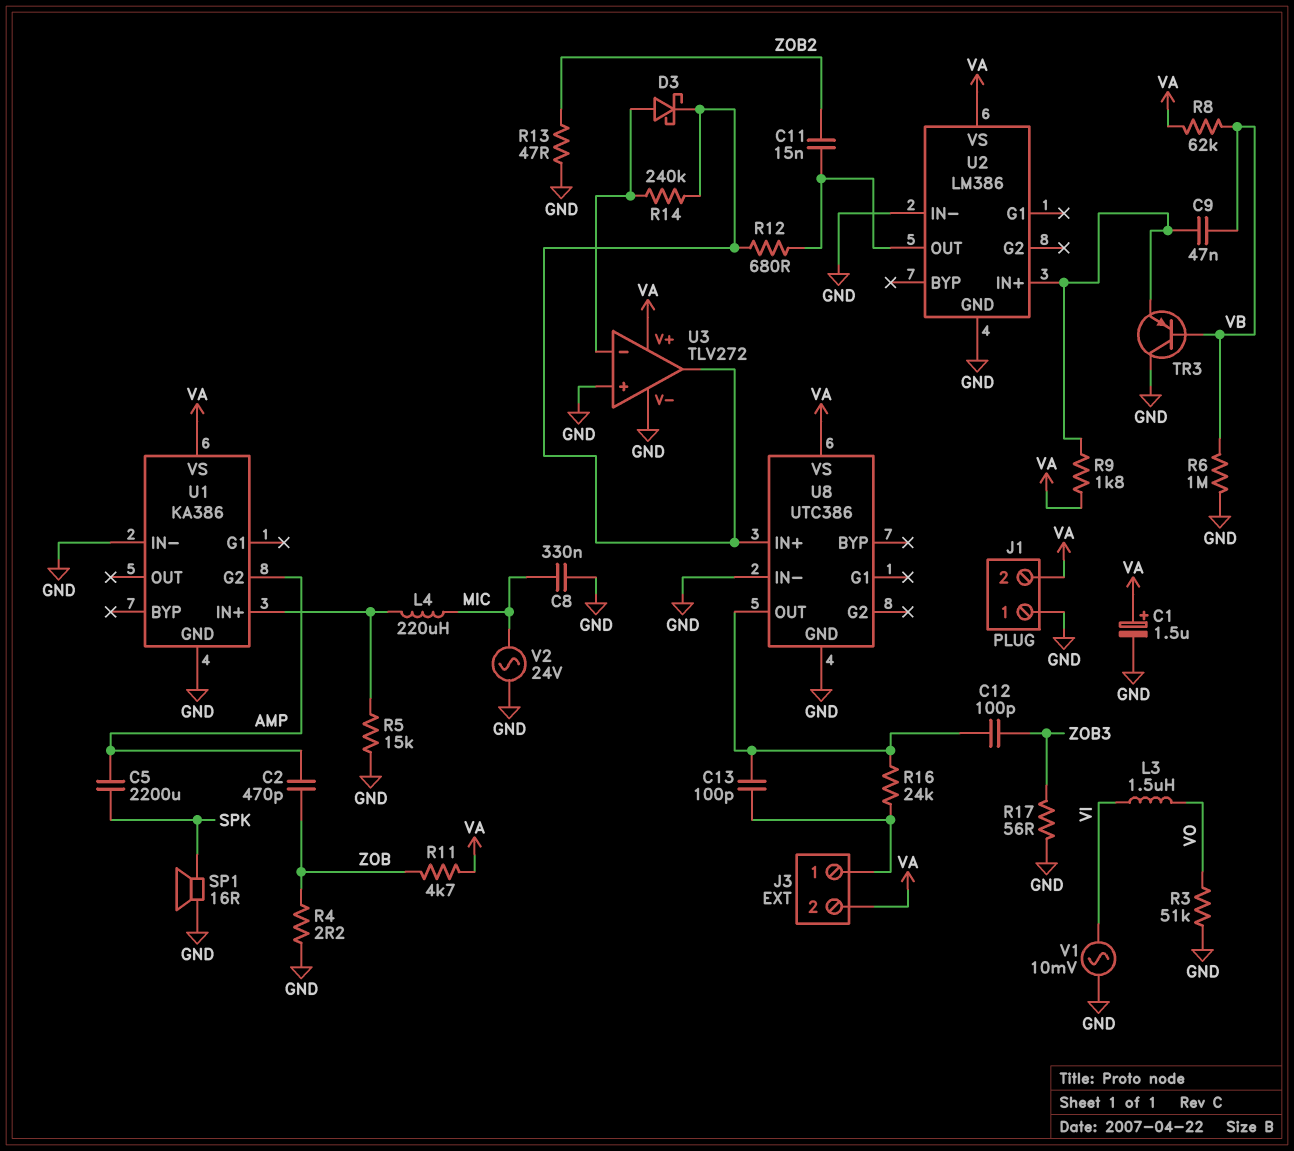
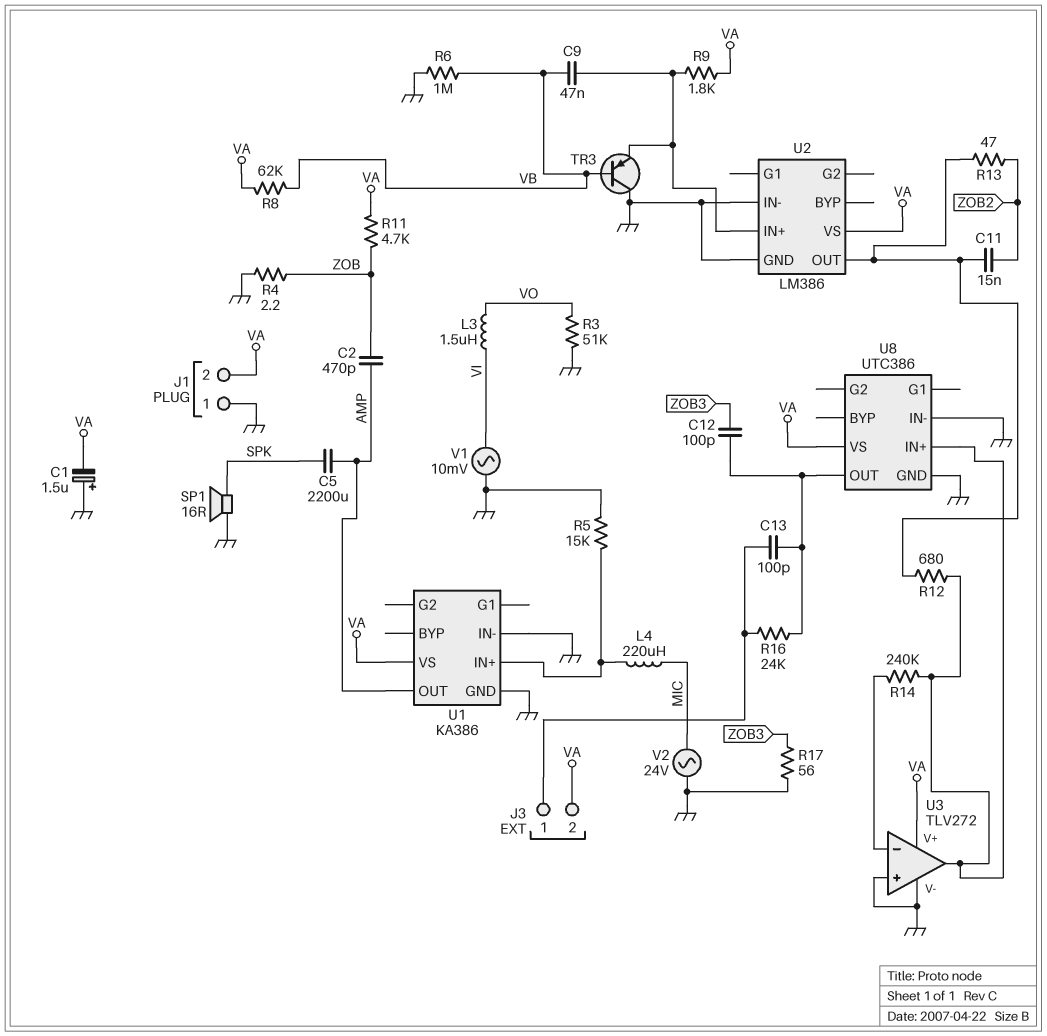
C1: 1.5uF (plus VA, minus GND) -> 1.5uF (plus GND, minus VA)
C8: 330nF (GND, MIC) -> none
D3: schottky (A U3/in-, K U3/out) -> none
R13: 47 (GND, ZOB2) -> 47 (U2/OUT, ZOB2)
U1 pin G2: AMP -> none
U1 pin OUT: none -> AMP

